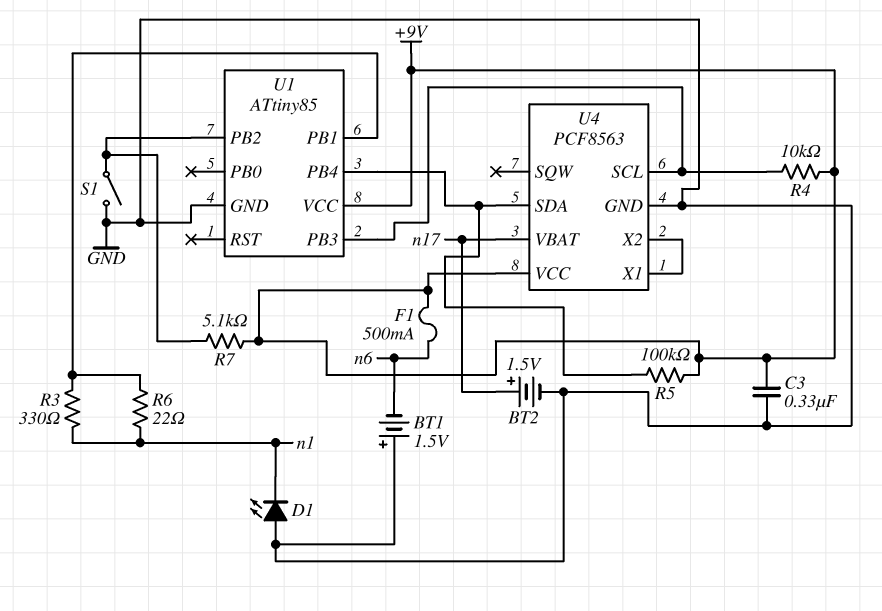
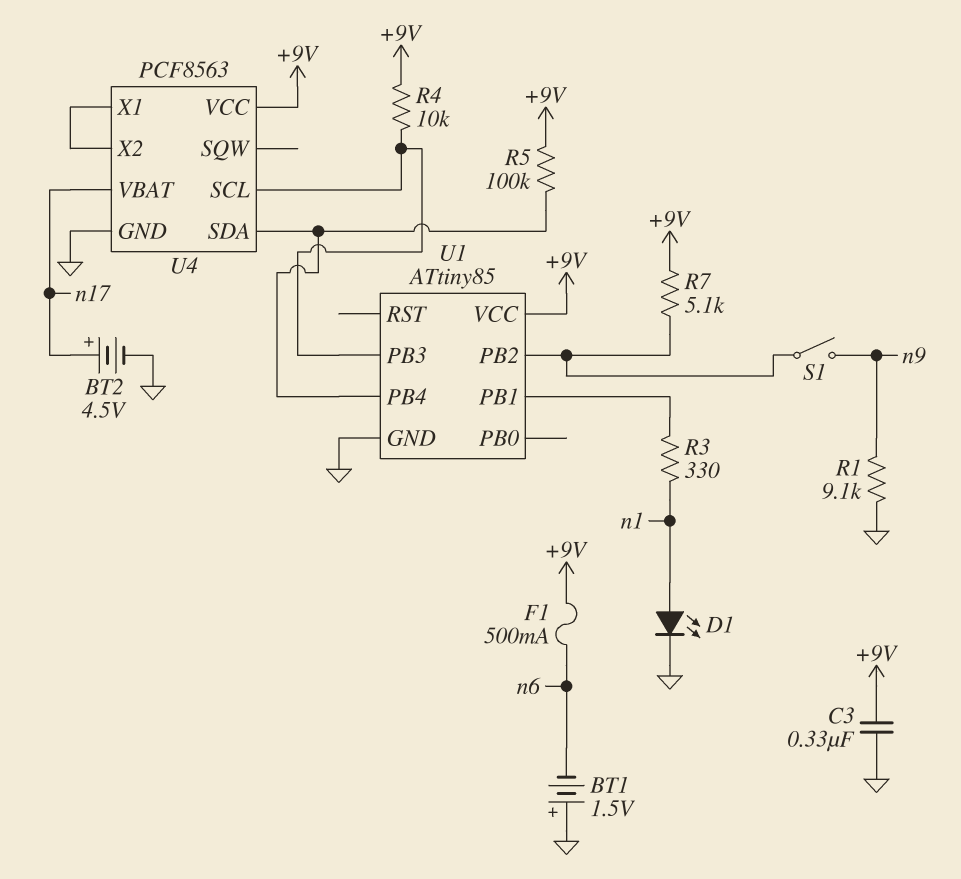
BT2: 1.5V (plus n17, minus GND) -> 4.5V (plus n17, minus GND)
D1: LED (A GND, K n1) -> LED (A n1, K GND)
R1: none -> 9.1k (GND, n9)
R6: 22 (U1/PB1, n1) -> none
S1: switch (GND, U1/PB2) -> switch (U1/PB2, n9)

